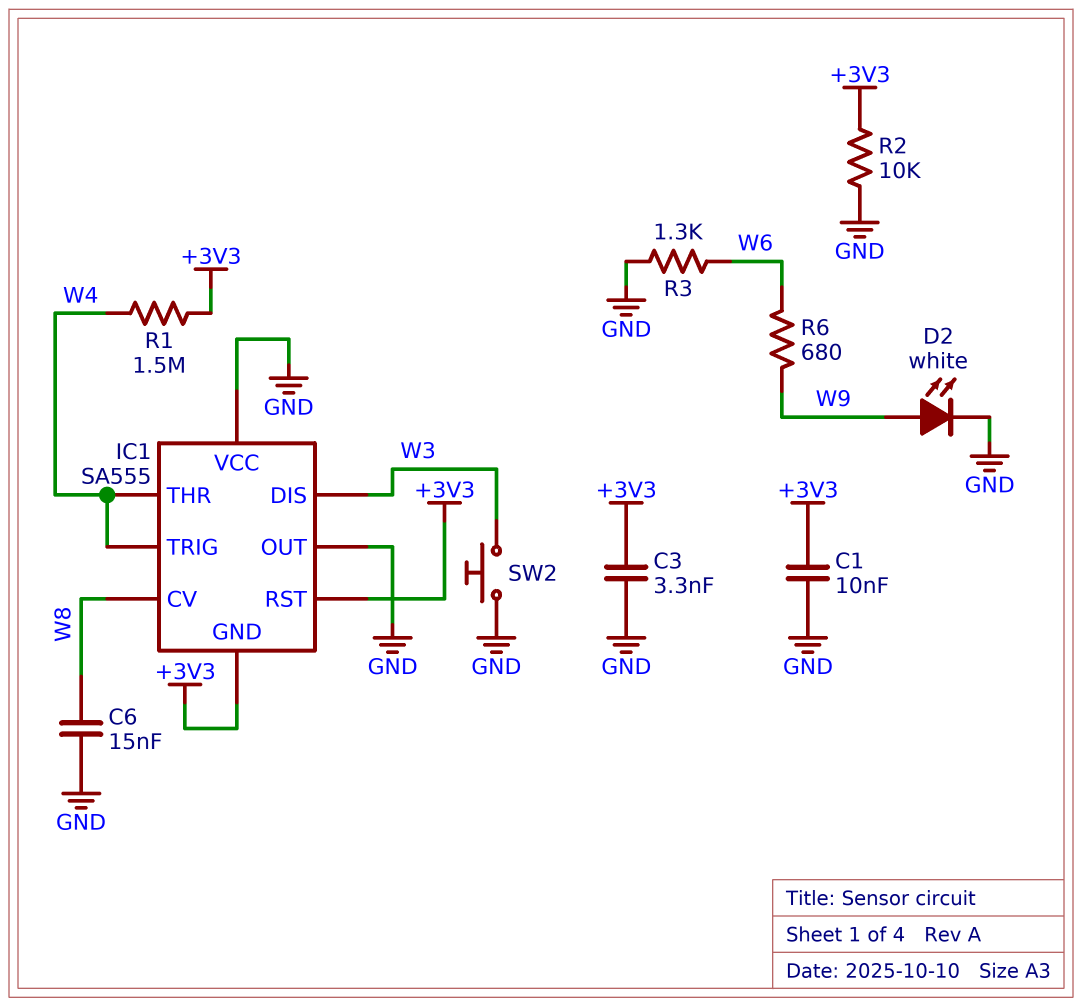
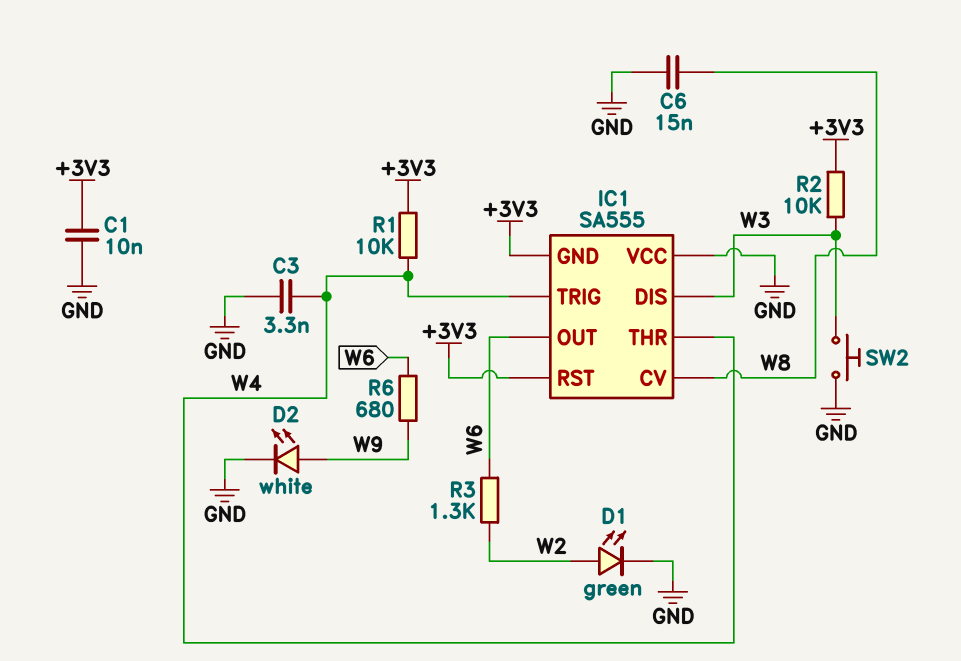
C3: 3.3nF (+3V3, GND) -> 3.3nF (GND, W4)
D1: none -> LED green (A W2, K GND)
IC1 pin OUT: GND -> W6
R1: 1.5M (+3V3, W4) -> 10k (+3V3, W4)
R2: 10k (+3V3, GND) -> 10k (+3V3, W3)
R3: 1.3k (GND, W6) -> 1.3k (W2, W6)

